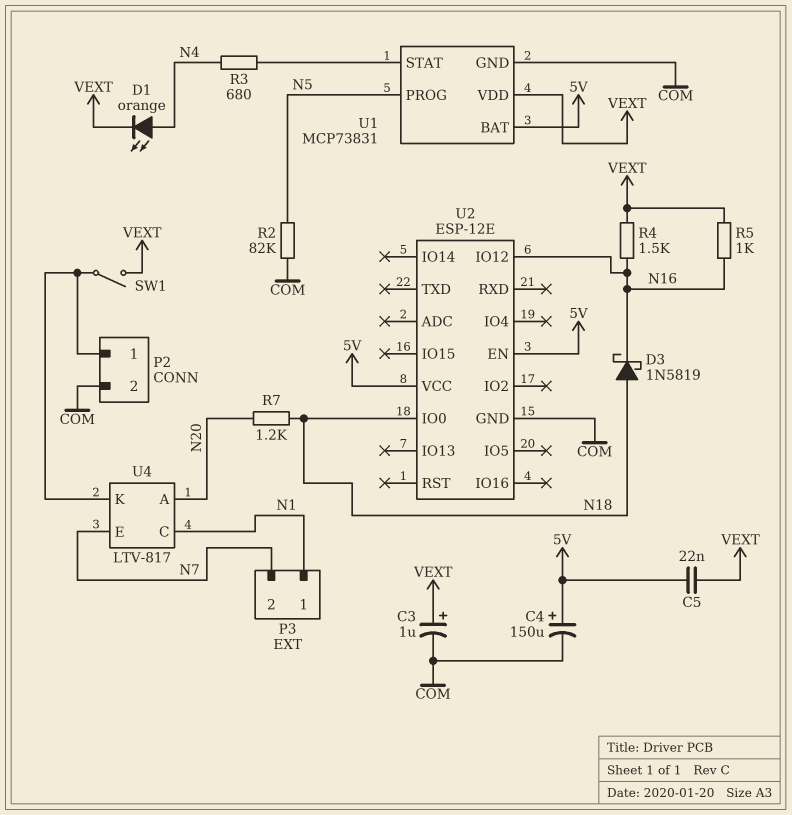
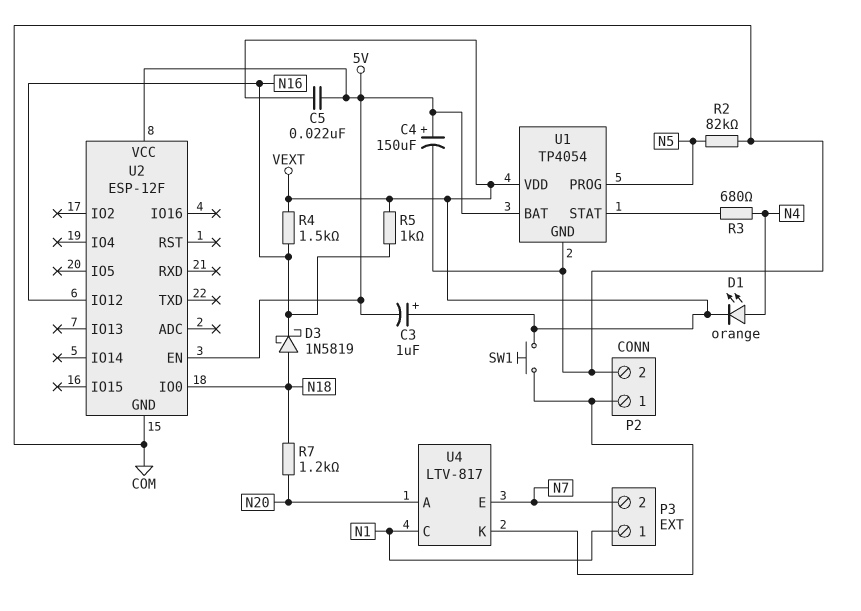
C3: 1uF (plus VEXT, minus COM) -> 1uF (plus VEXT, minus 5V)
SW1: switch (P2/1, VEXT) -> button (P2/1, VEXT)
U1: MCP73831 -> TP4054
U2: ESP-12E -> ESP-12F

